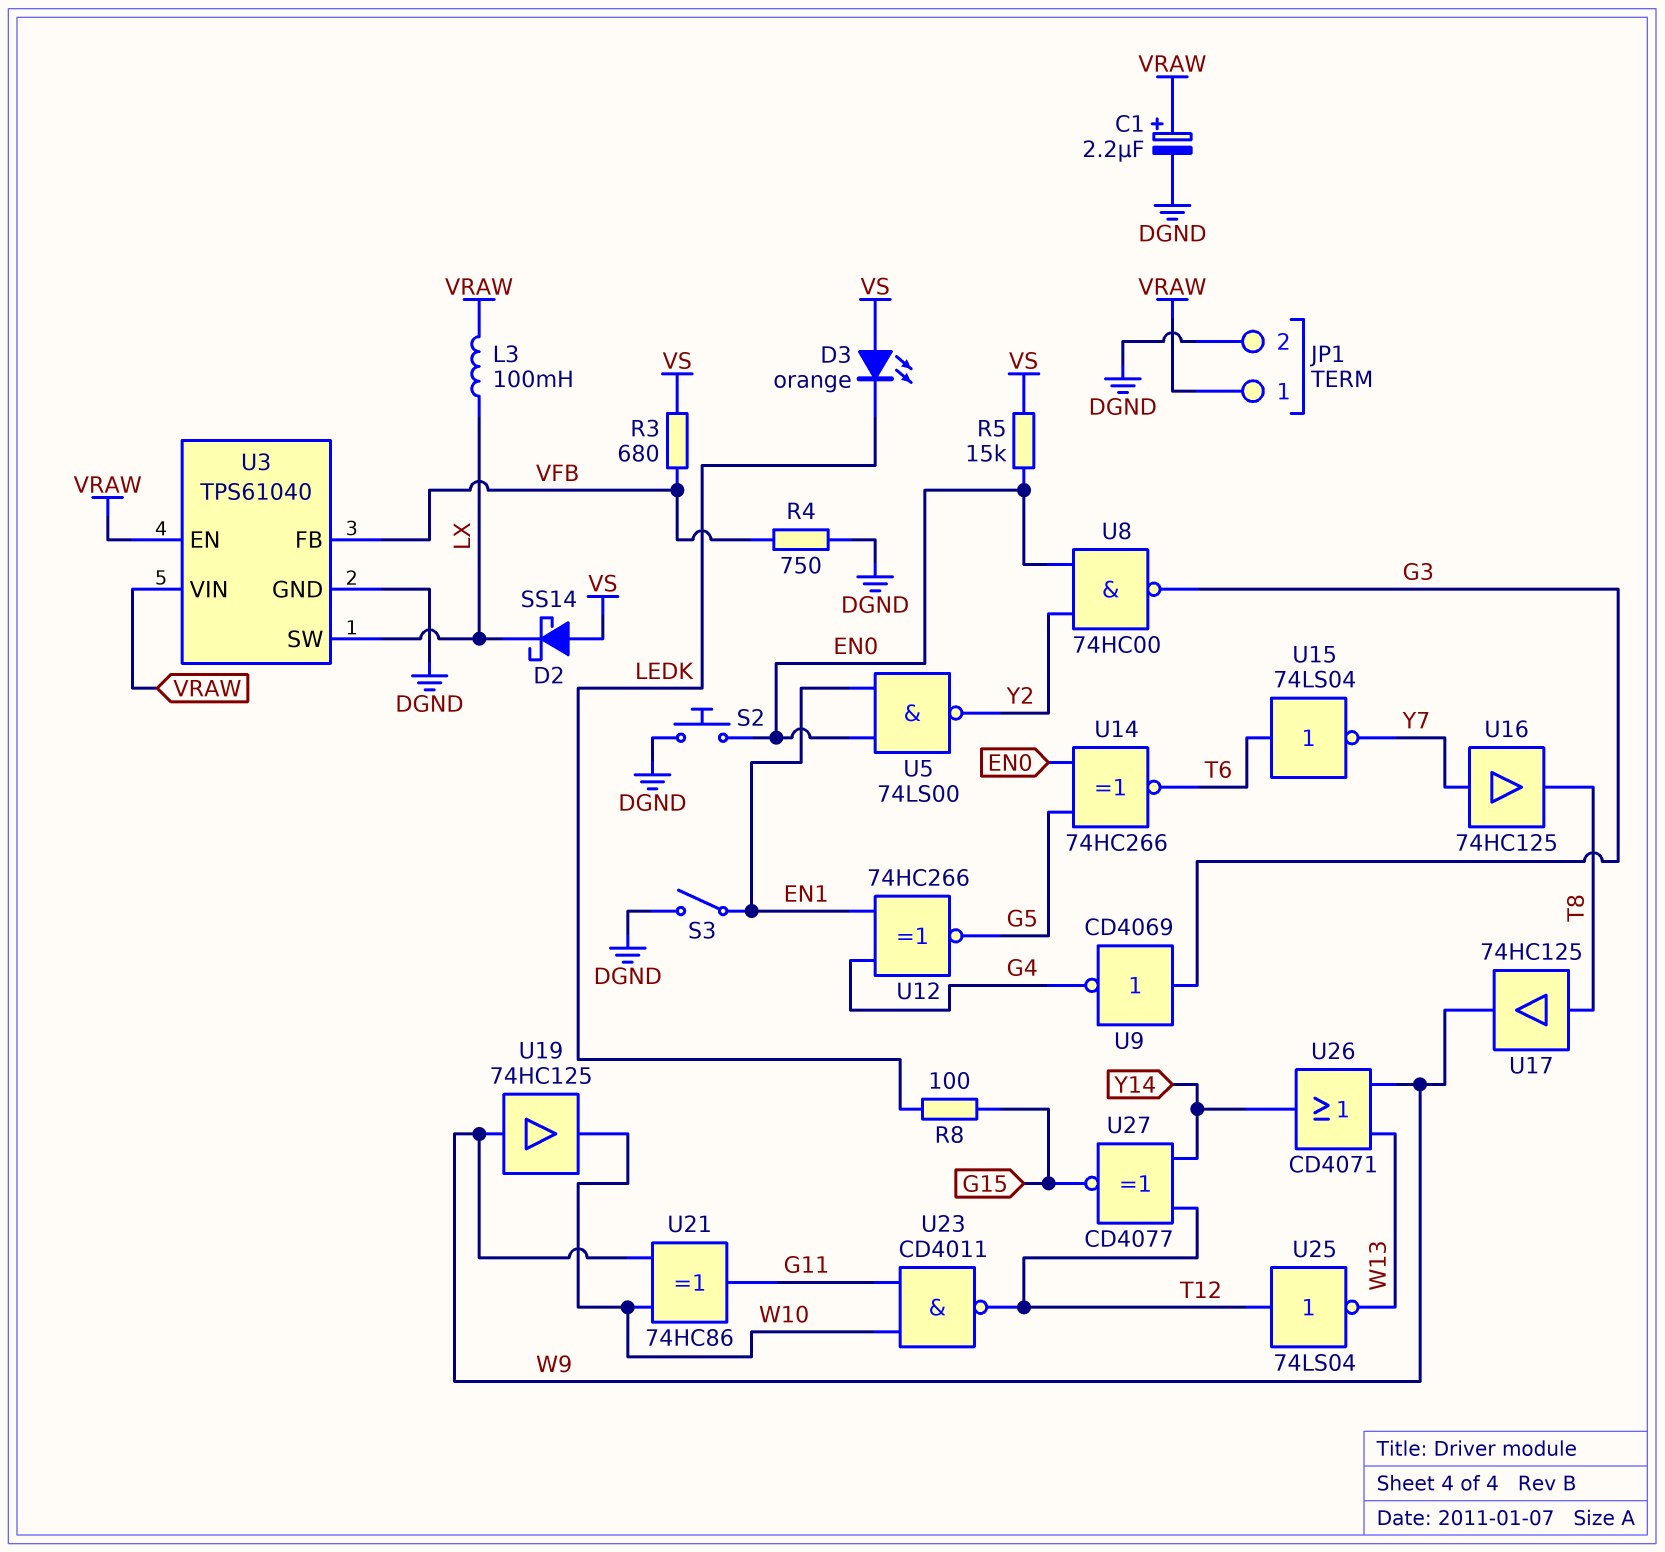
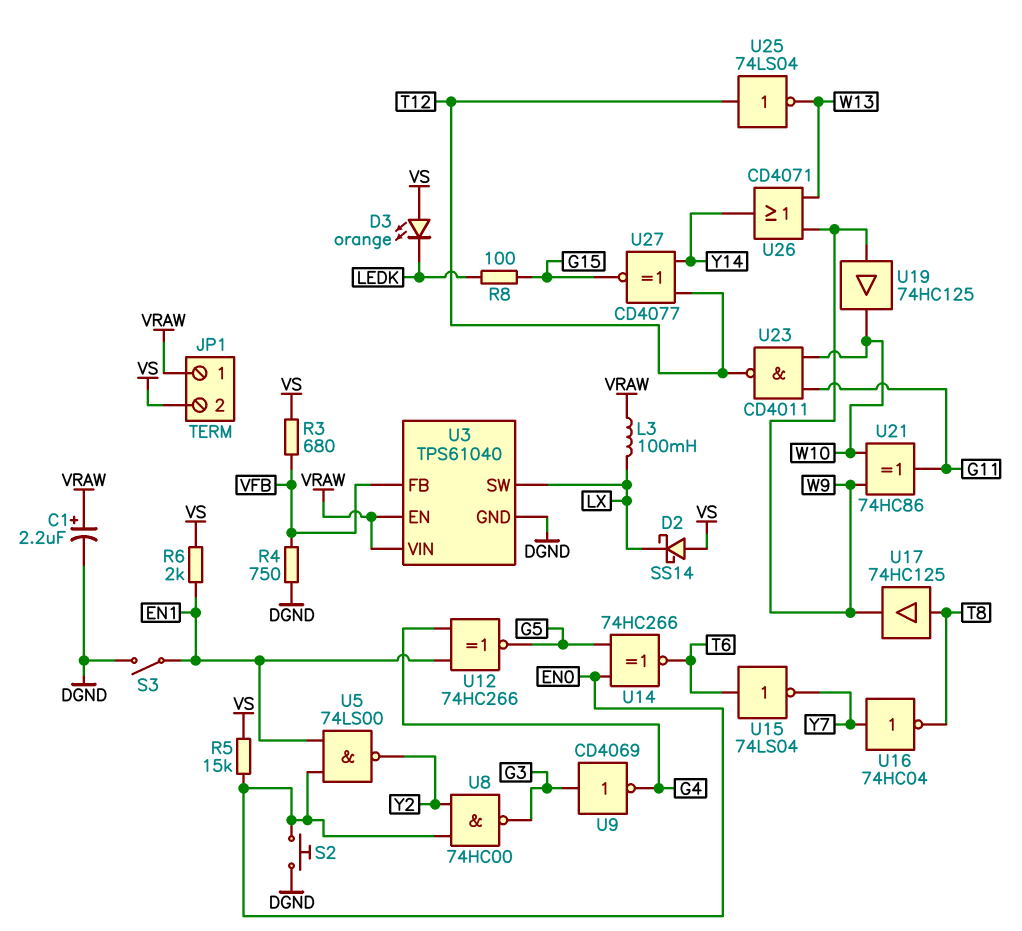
JP1 pin 2: DGND -> VS
R6: none -> 2k (EN1, VS)
U16: buffer 74HC125 (in Y7, out T8) -> NOT 74HC04 (in Y7, out T8)

